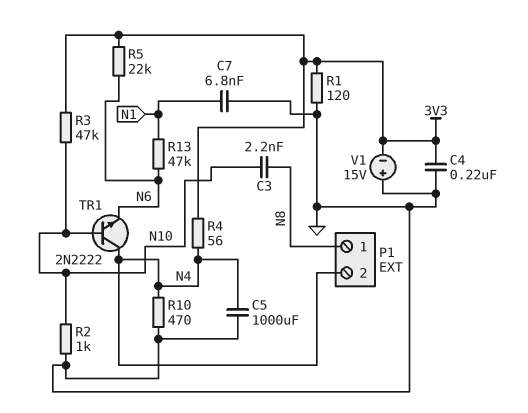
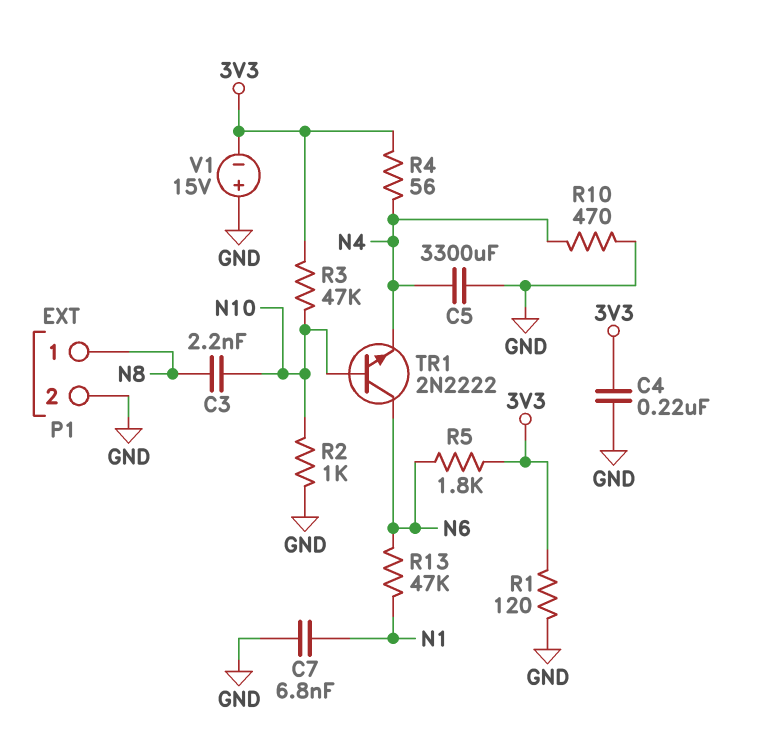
C5: 1000uF (GND, N4) -> 3300uF (GND, N4)
P1 pin 2: N4 -> GND
R5: 22k (3V3, N6) -> 1.8k (3V3, N6)
TR1: NPN 2N2222 (B N10, C N4, E N6) -> NPN 2N2222 (B N10, C N6, E N4)

